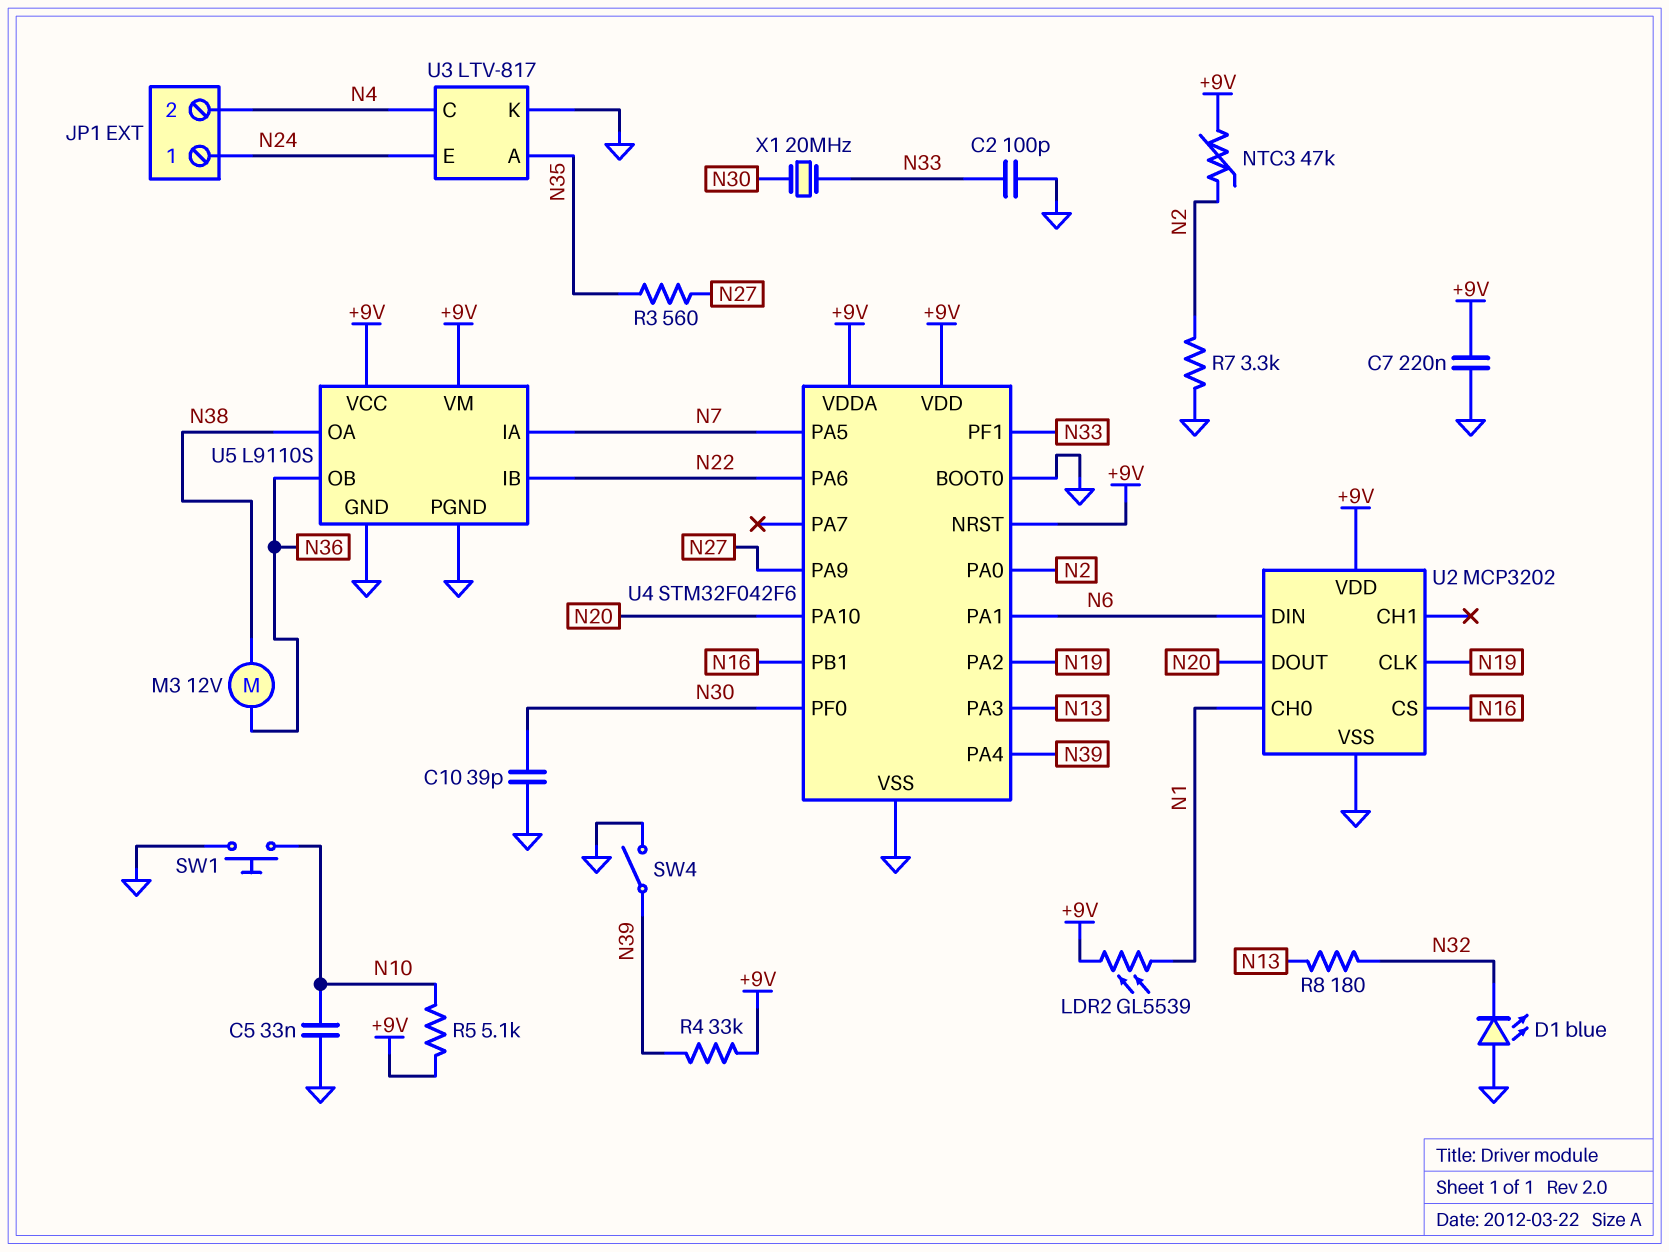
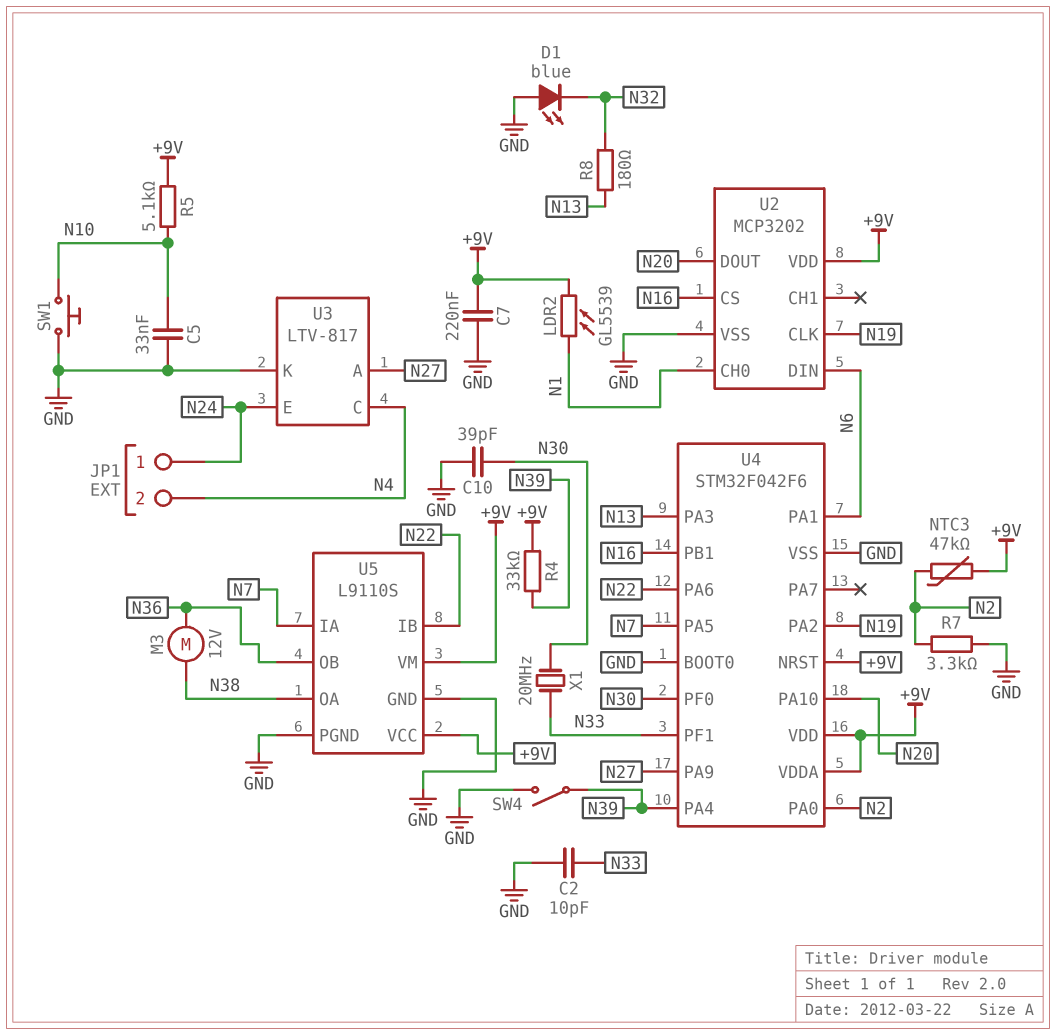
C2: 100pF (GND, N33) -> 10pF (GND, N33)
R3: 560 (N27, N35) -> none
U3 pin A: N35 -> N27

